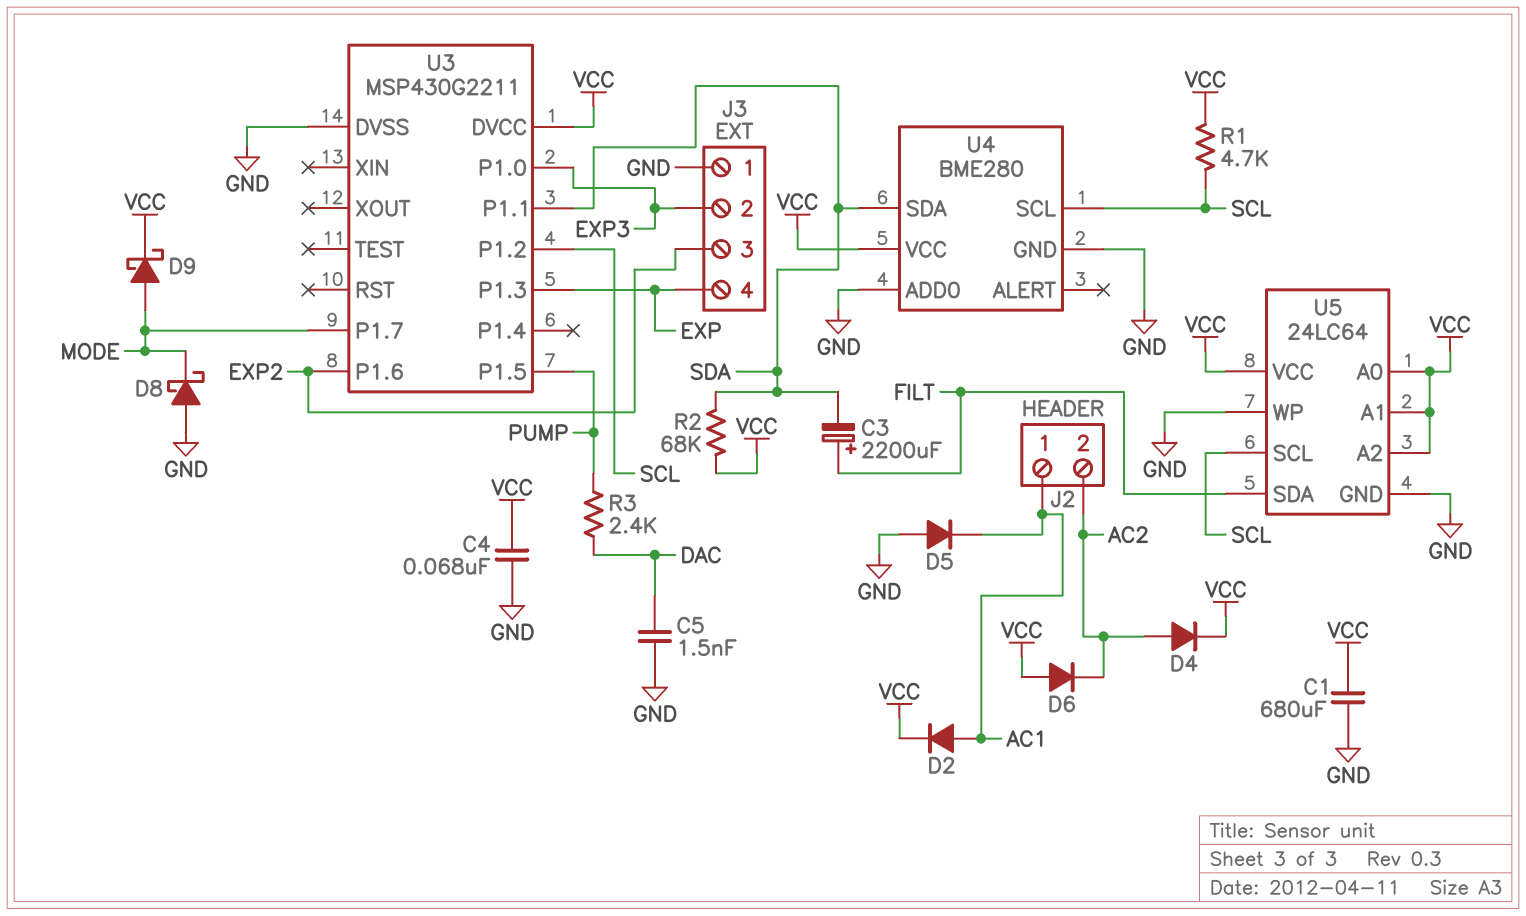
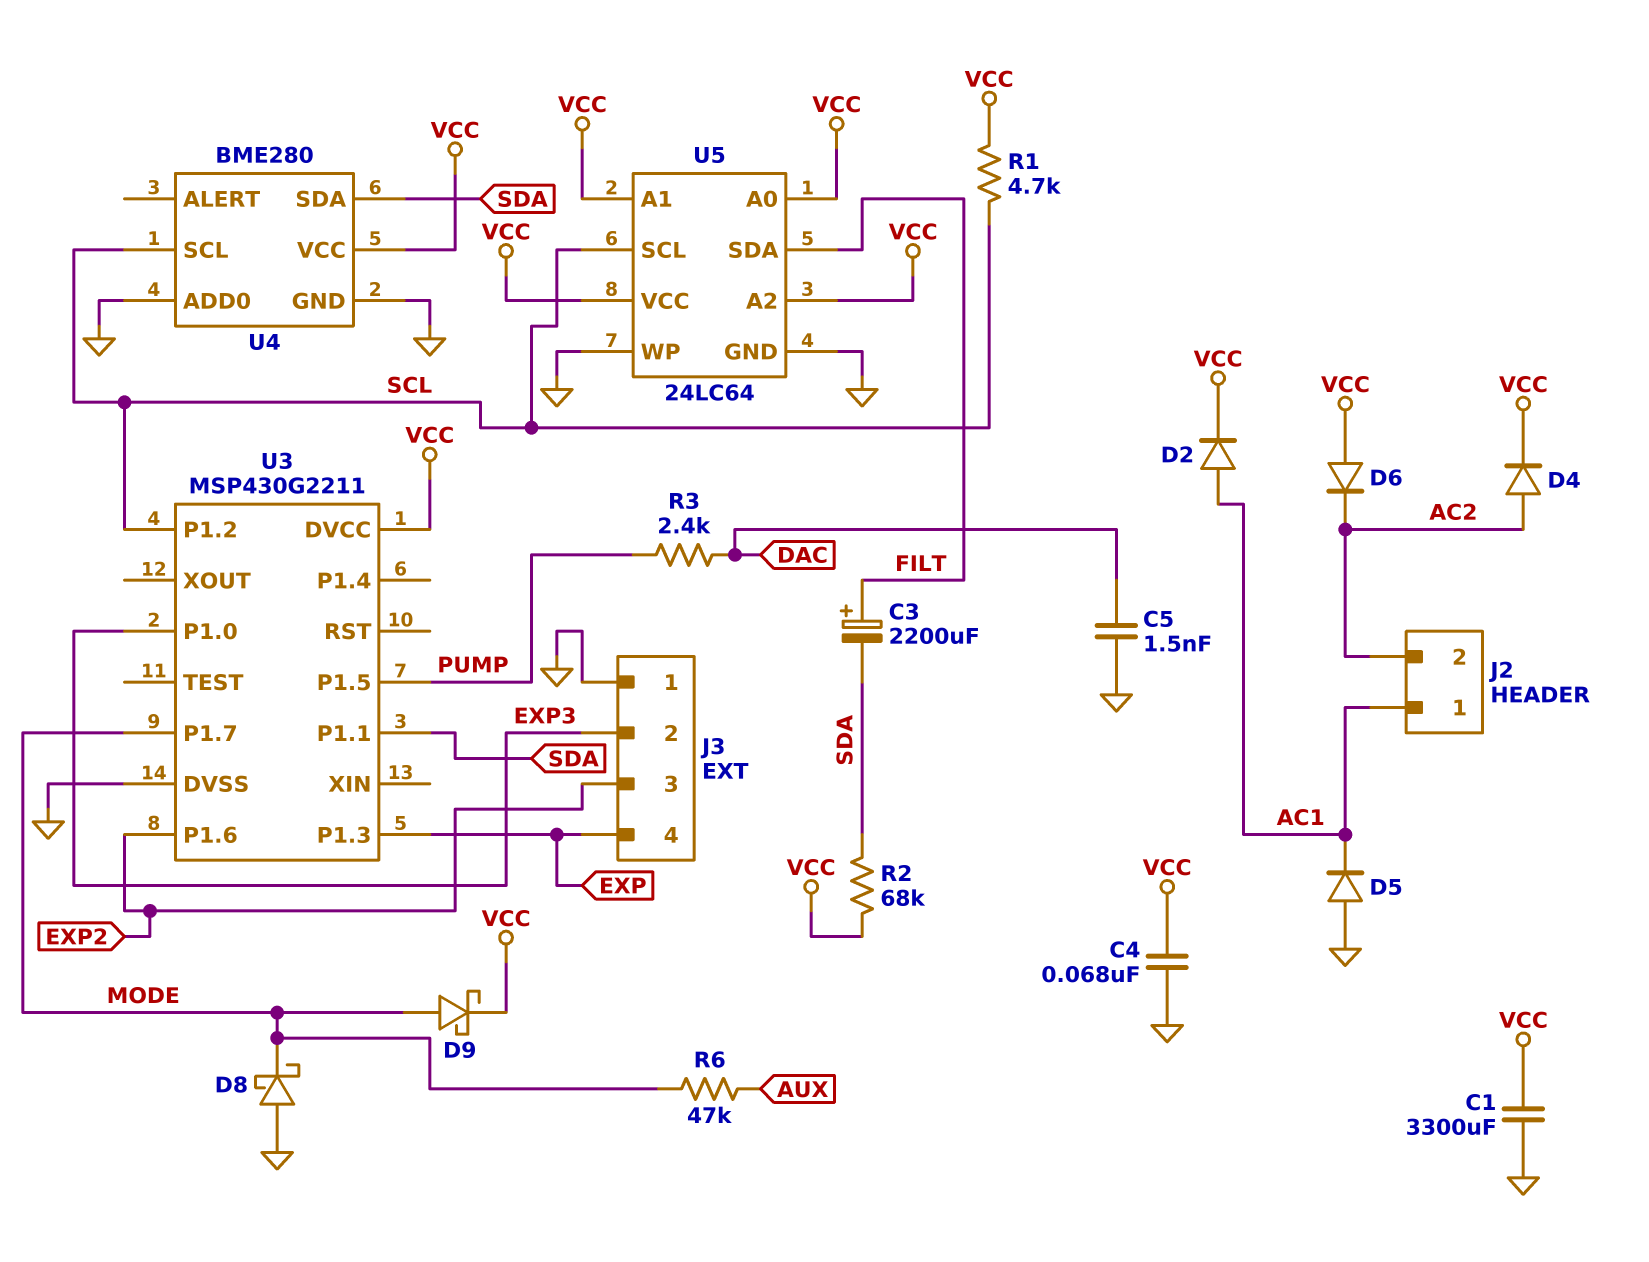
C1: 680uF (GND, VCC) -> 3300uF (GND, VCC)
R6: none -> 47k (AUX, MODE)

